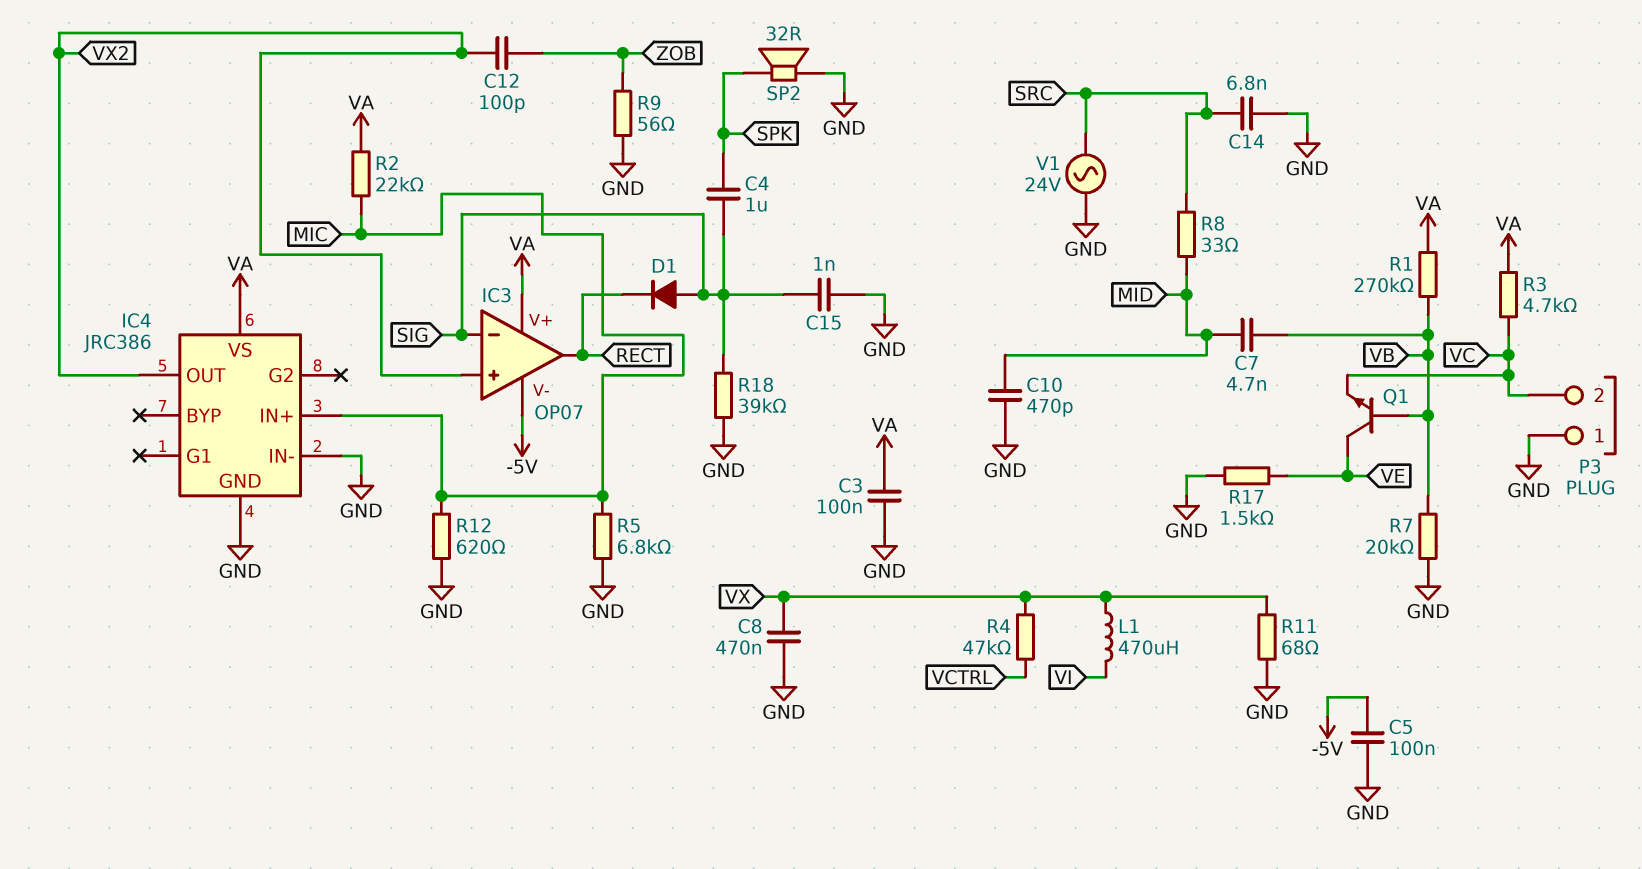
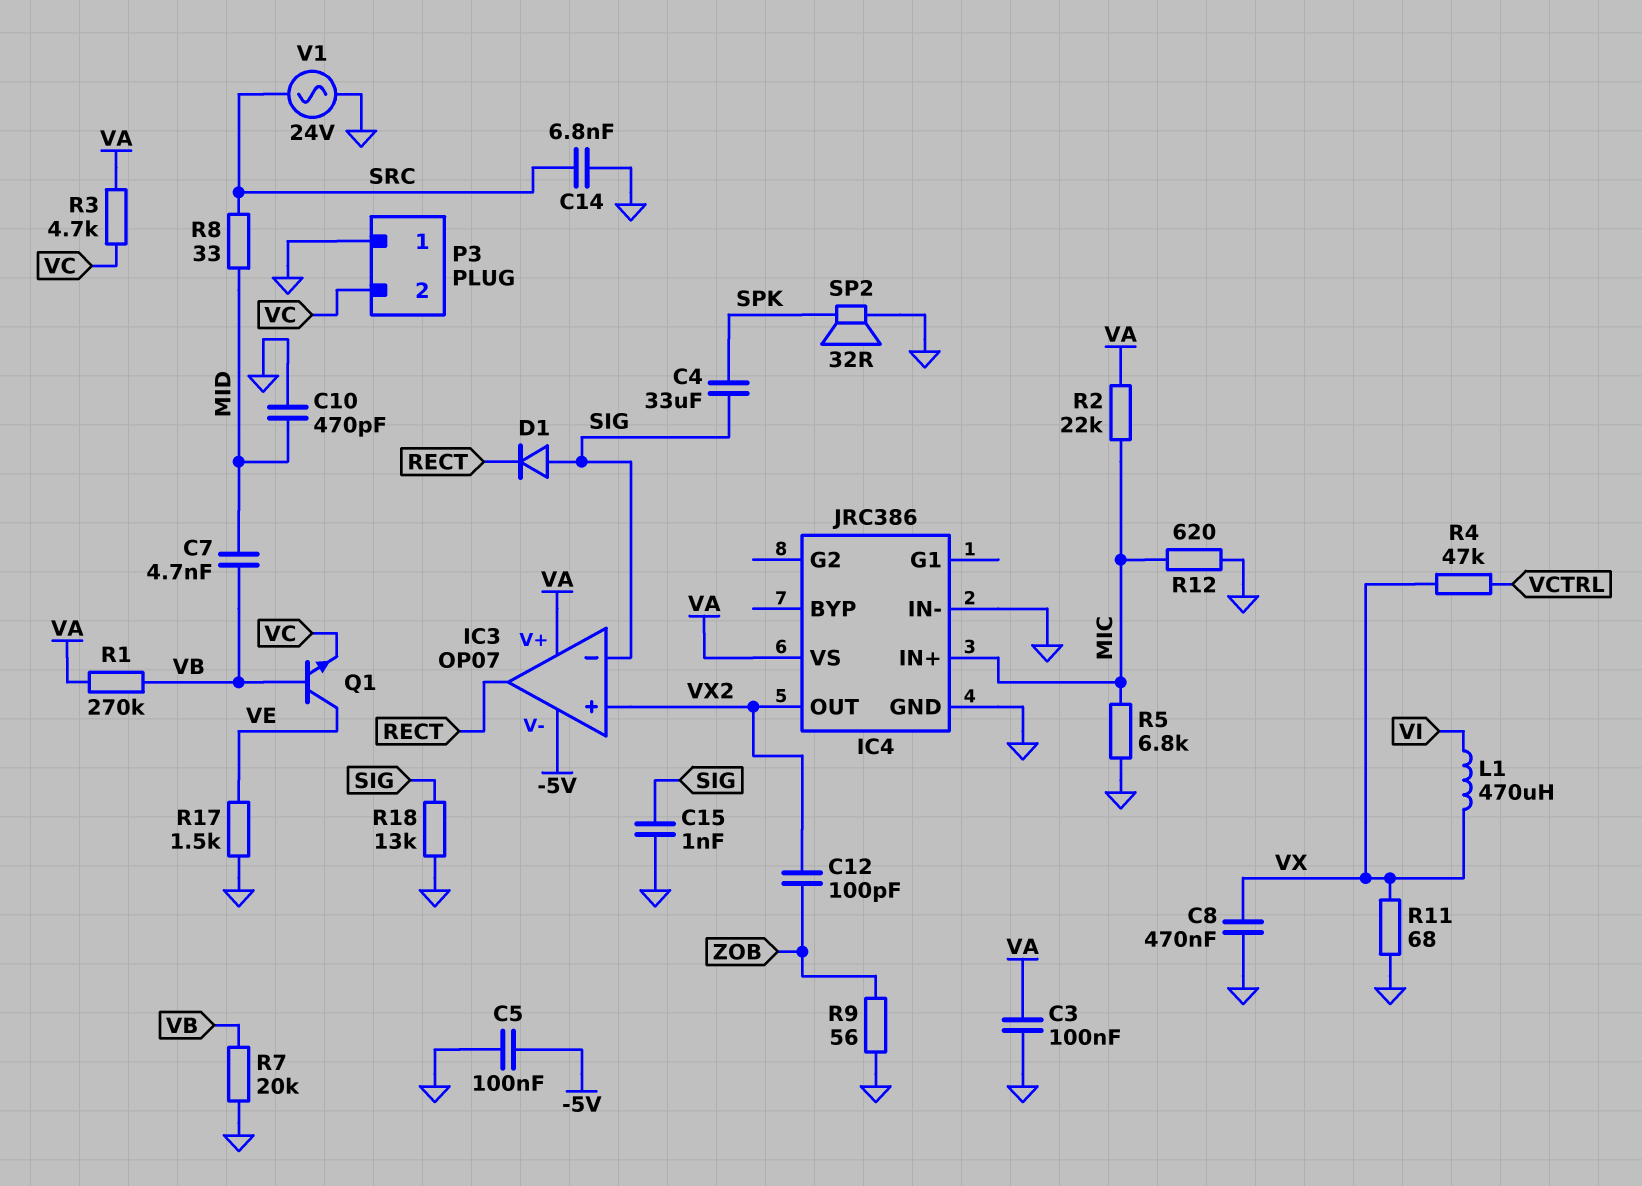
C4: 1uF (SIG, SPK) -> 33uF (SIG, SPK)
R18: 39k (GND, SIG) -> 13k (GND, SIG)

